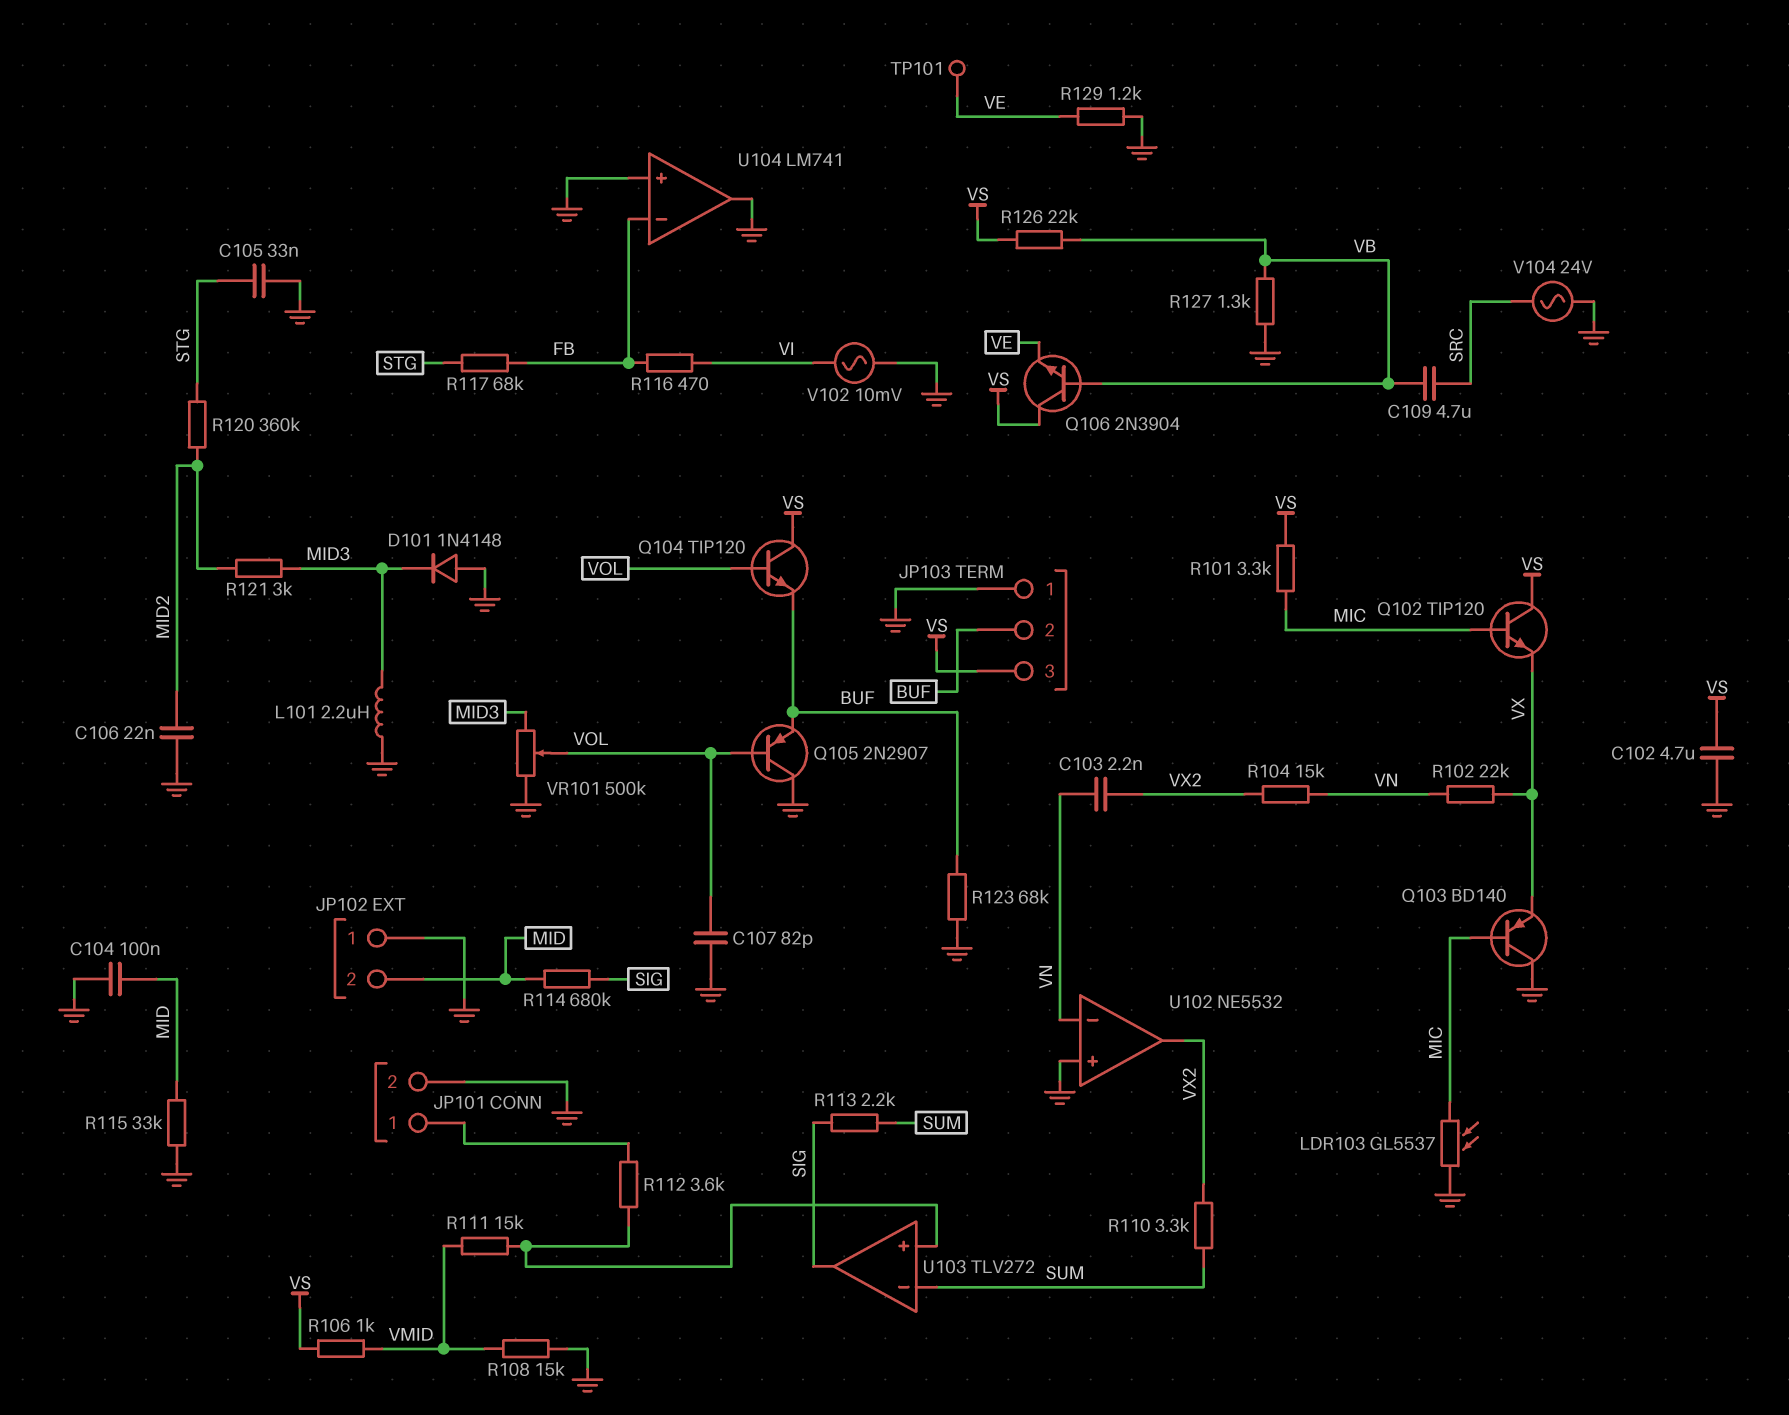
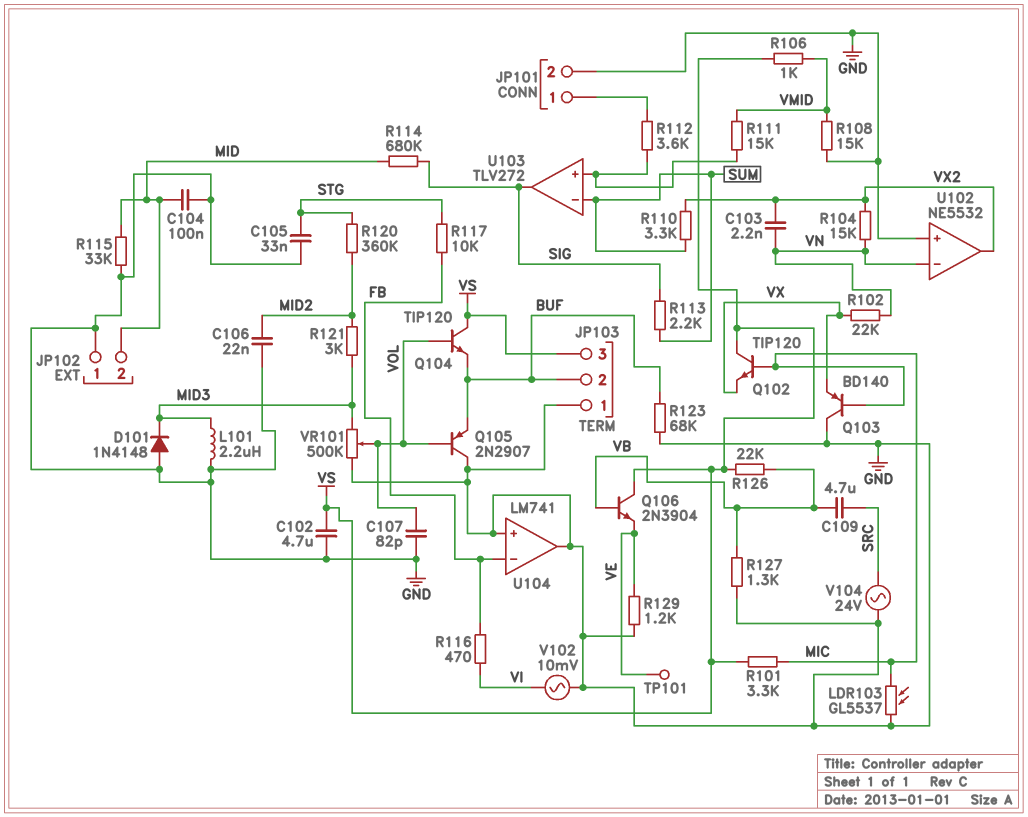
R117: 68k (FB, STG) -> 10k (FB, STG)

